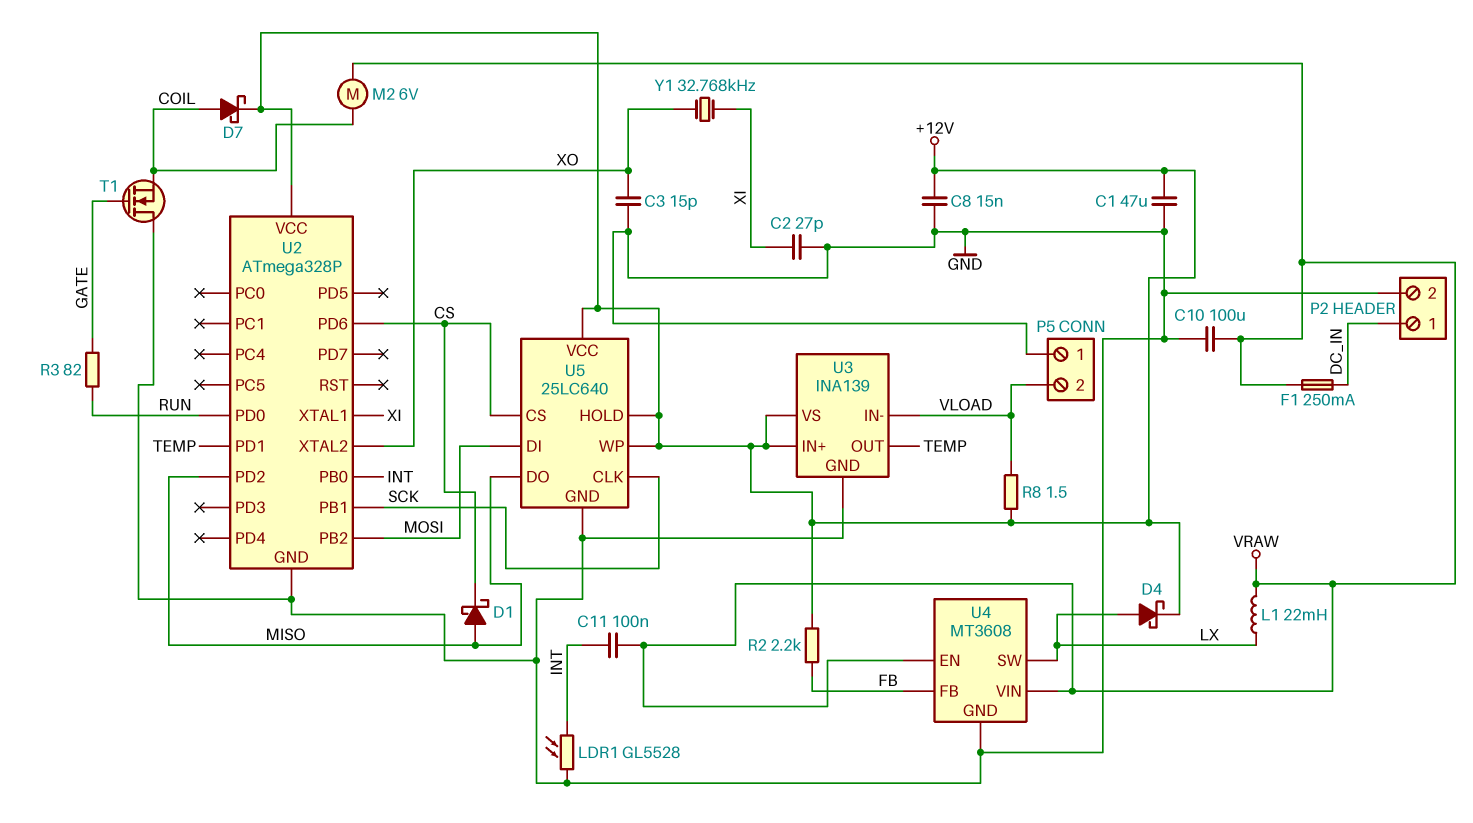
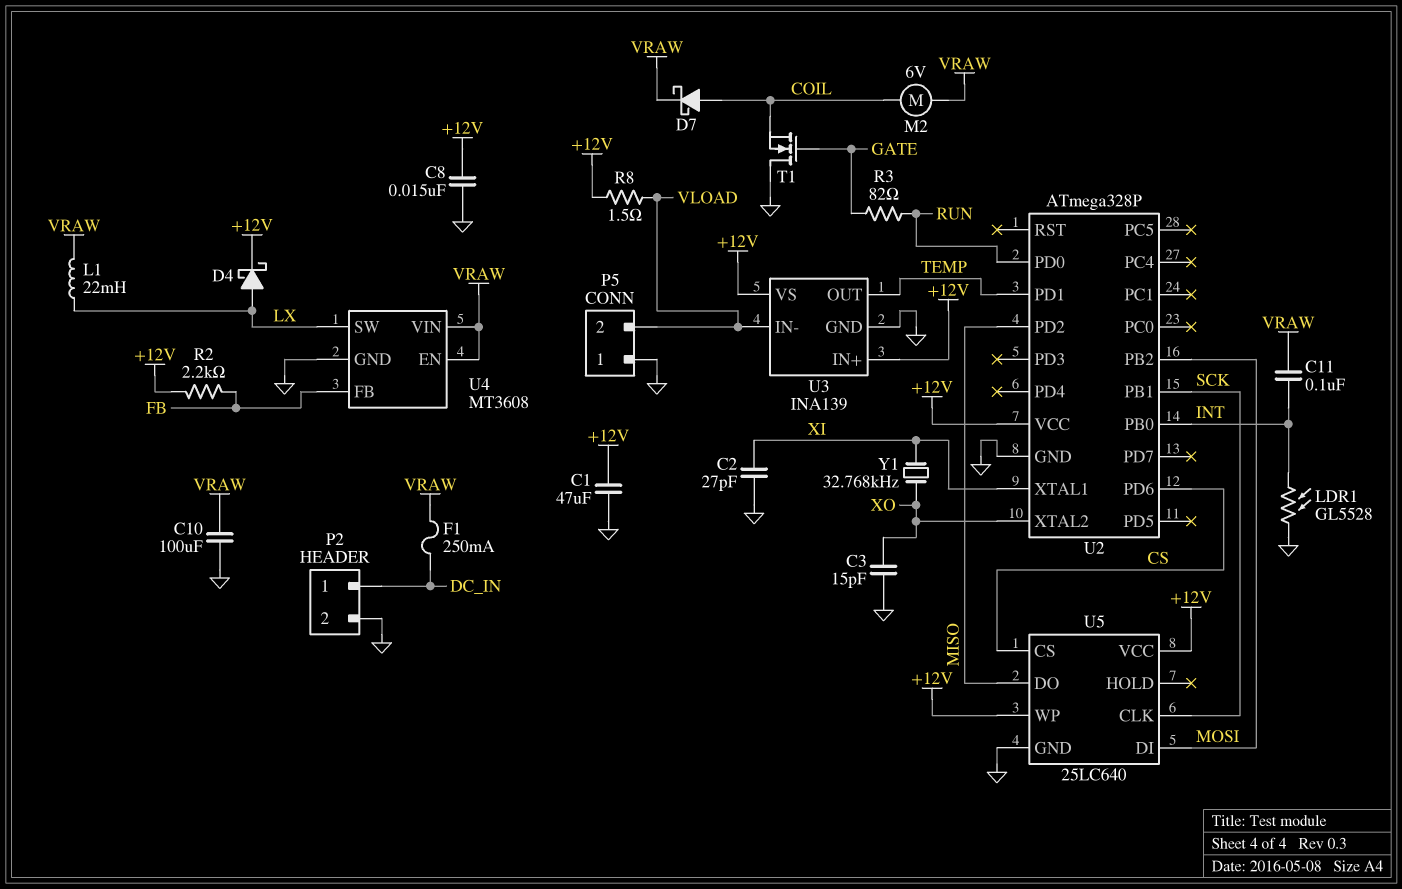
D1: schottky (A MISO, K CS) -> none
D7: schottky (A COIL, K +12V) -> schottky (A COIL, K VRAW)
U5 pin HOLD: +12V -> none

